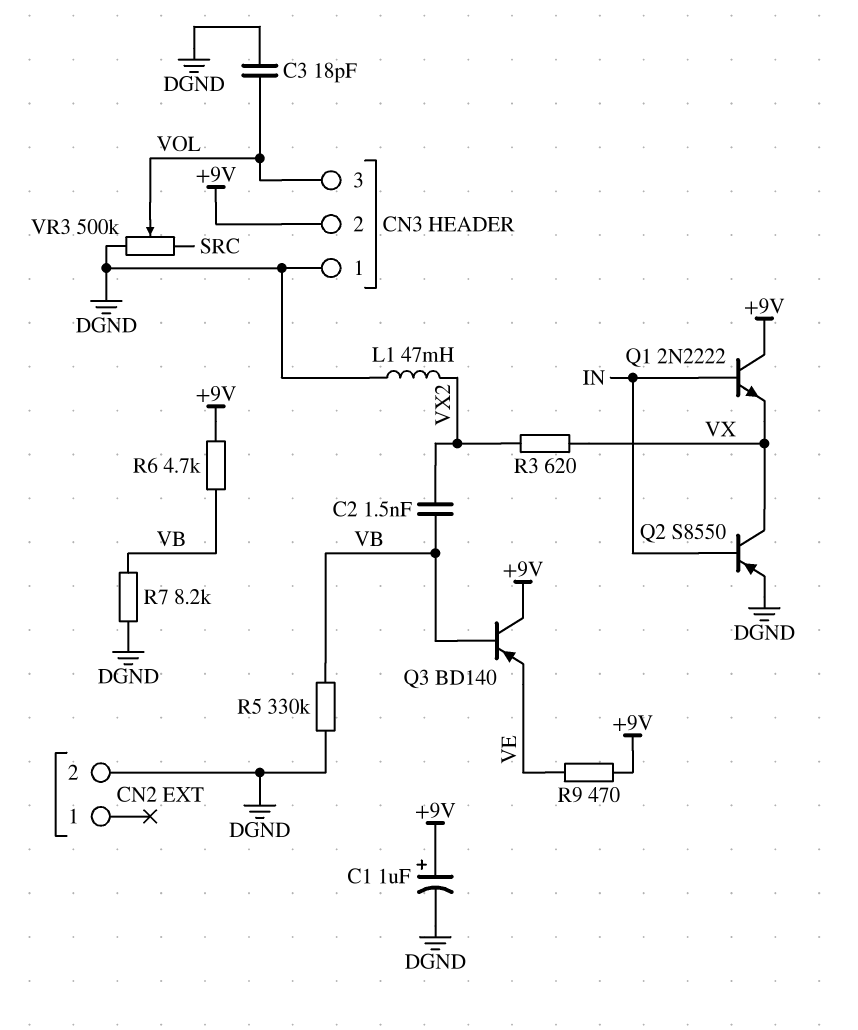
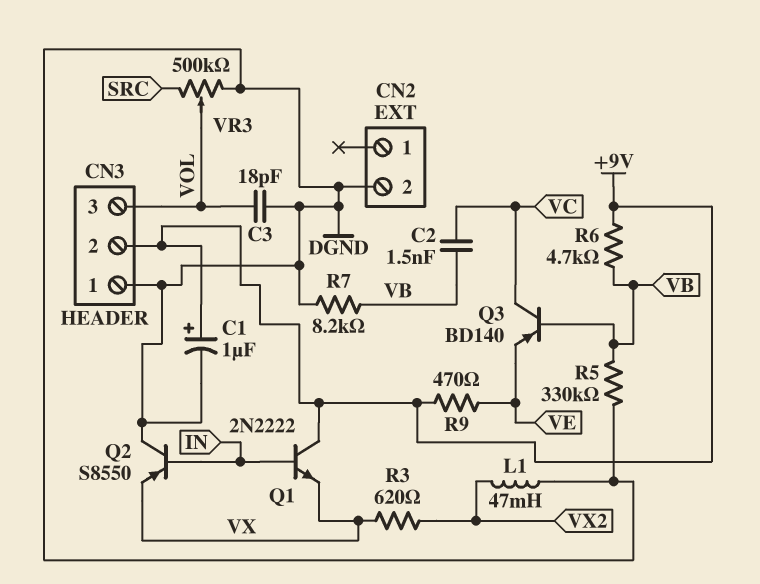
C2: 1.5nF (VB, VX2) -> 1.5nF (VB, VC)
Q2: PNP S8550 (B IN, C VX, E DGND) -> PNP S8550 (B IN, C DGND, E VX)
Q3: PNP BD140 (B VB, C +9V, E VE) -> PNP BD140 (B VB, C VC, E VE)

